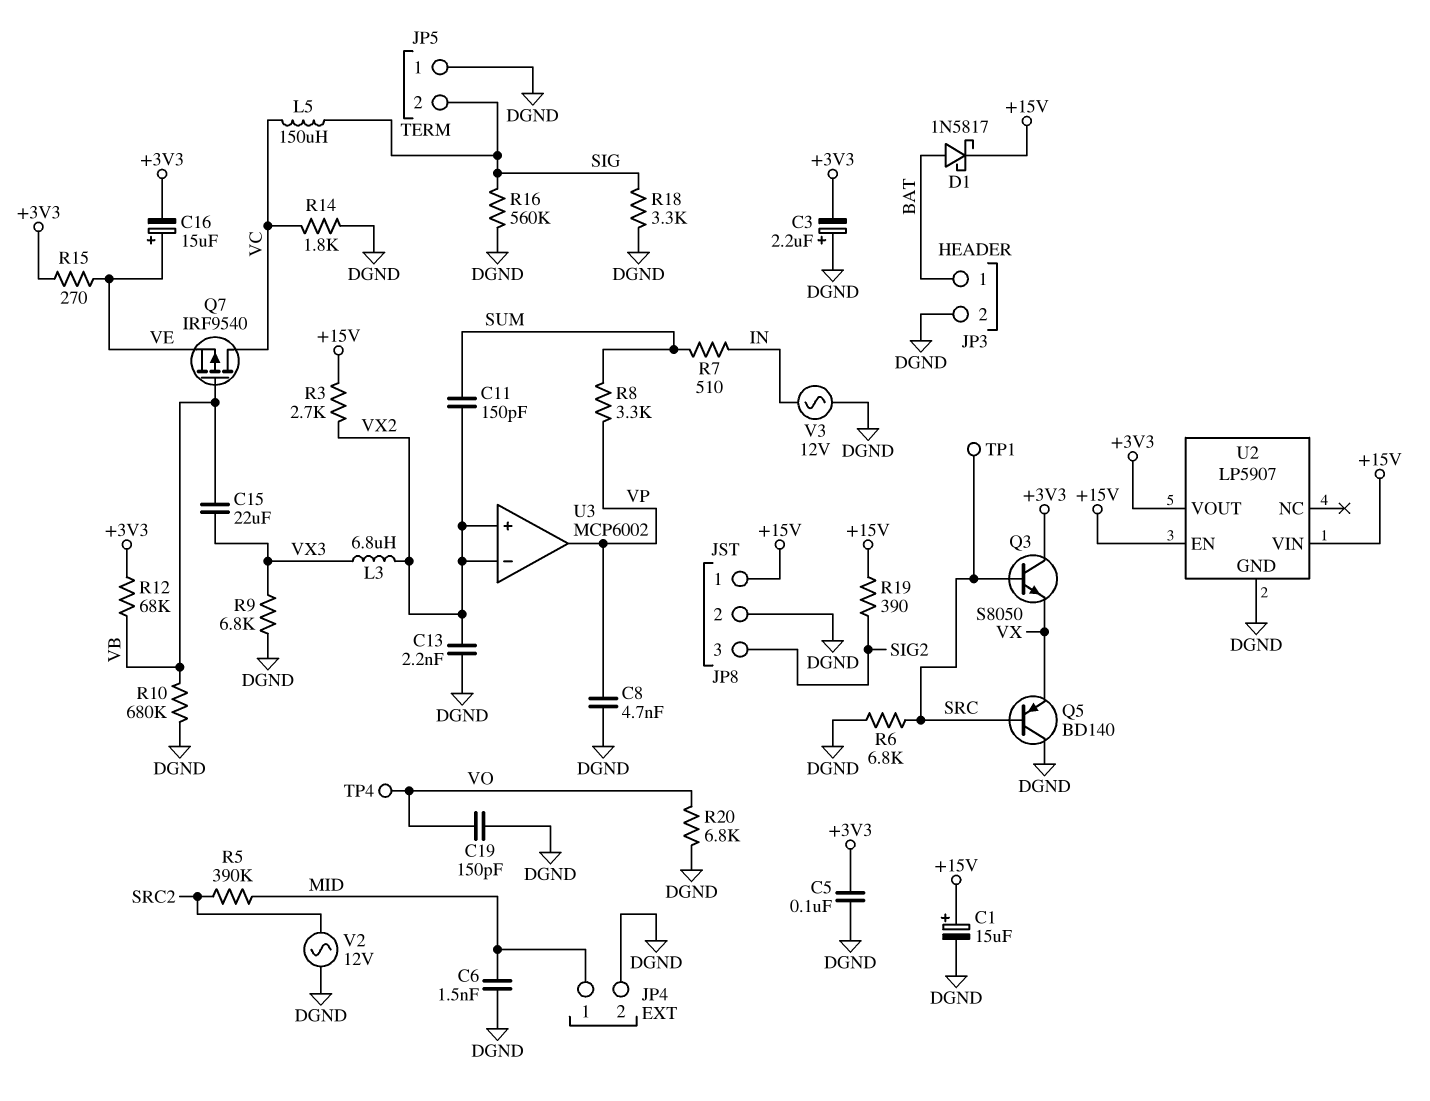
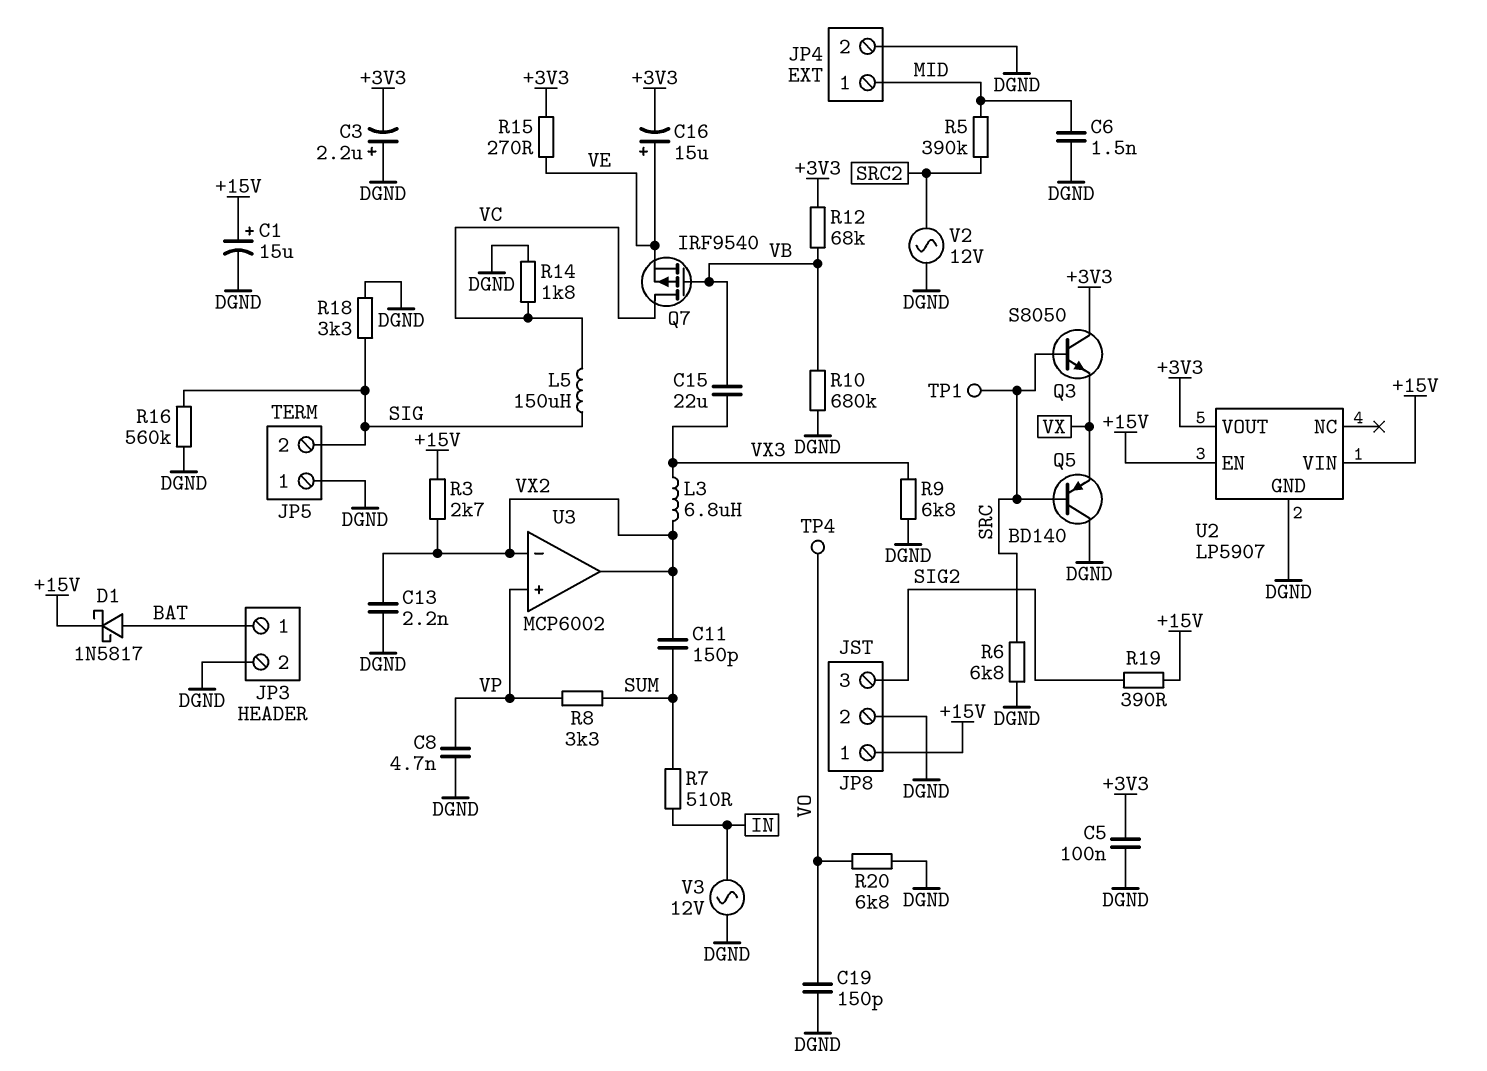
U3 pin in+: VX2 -> VP
U3 pin out: VP -> VX2

